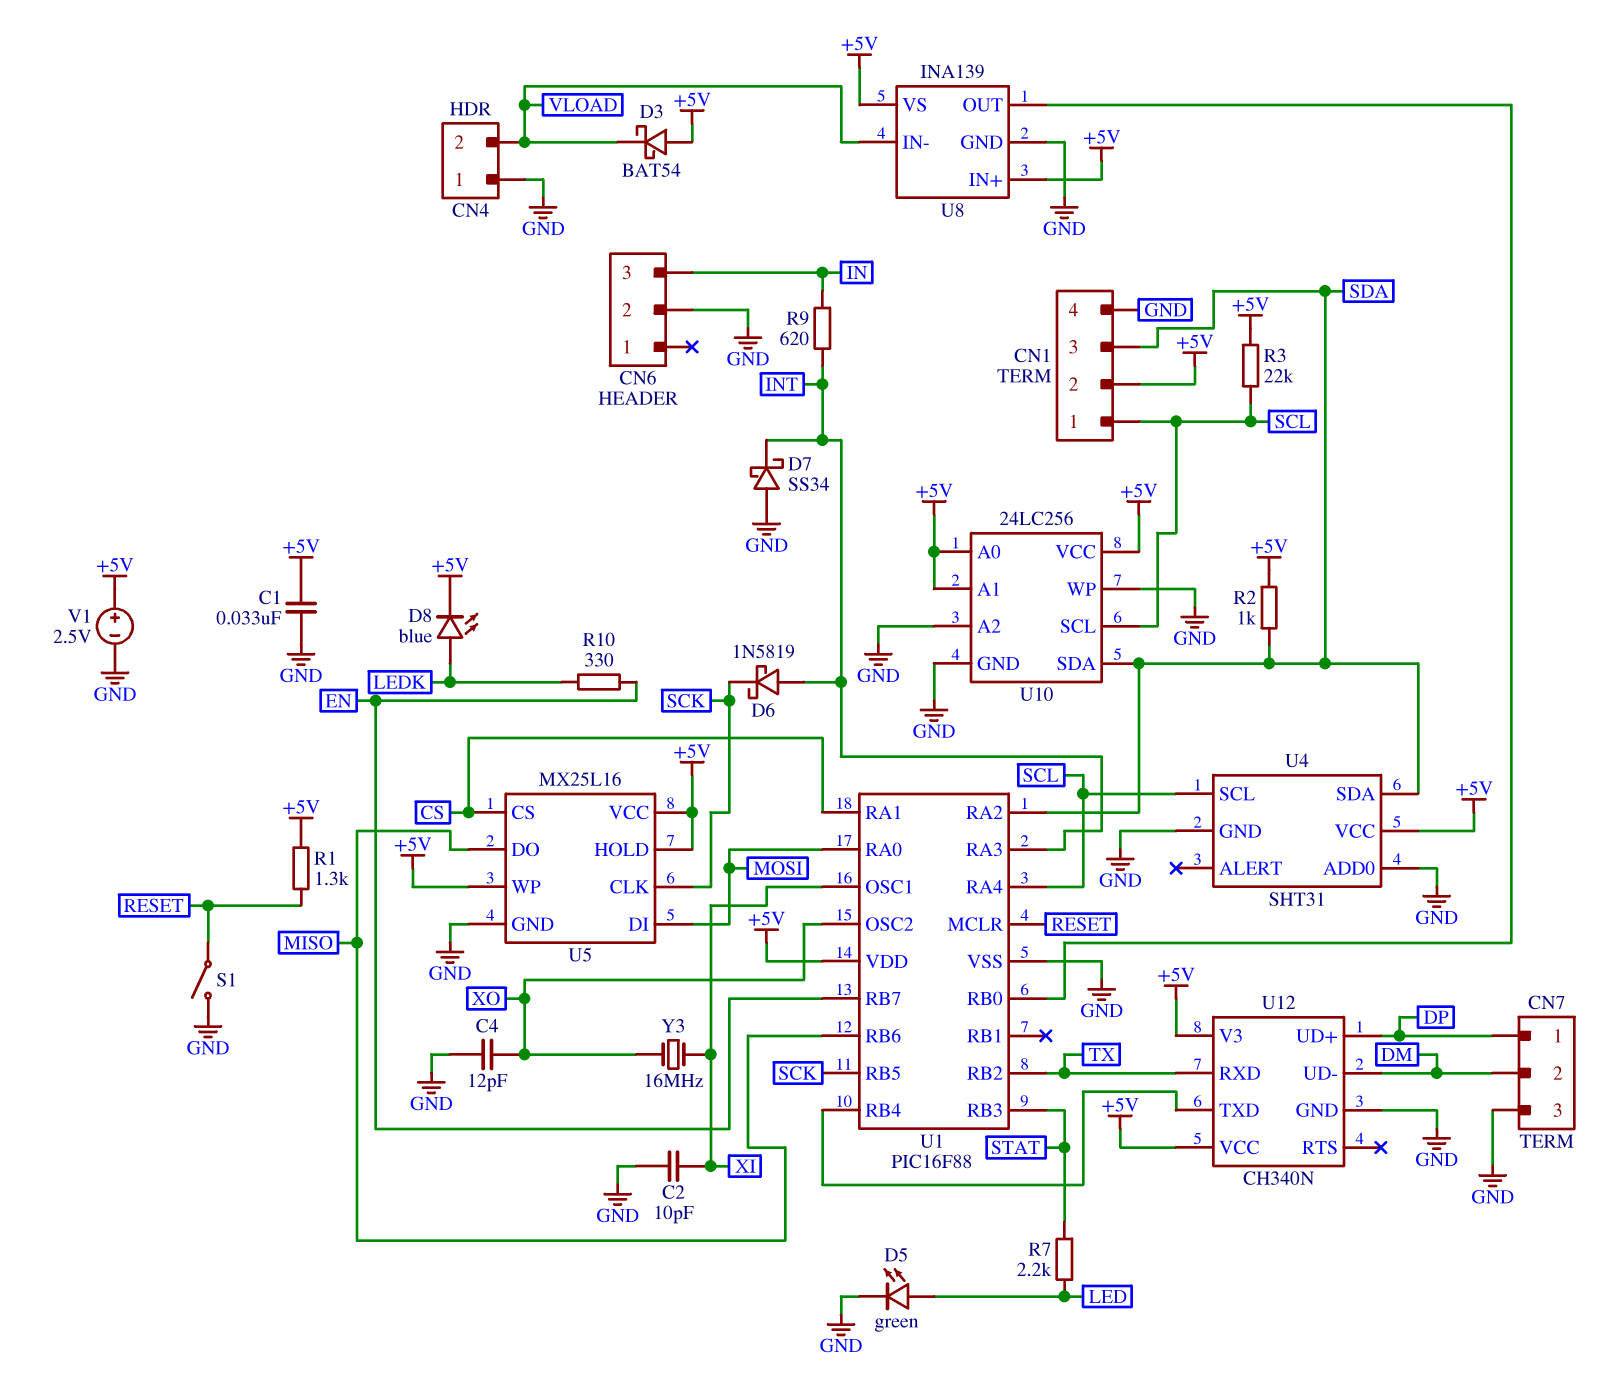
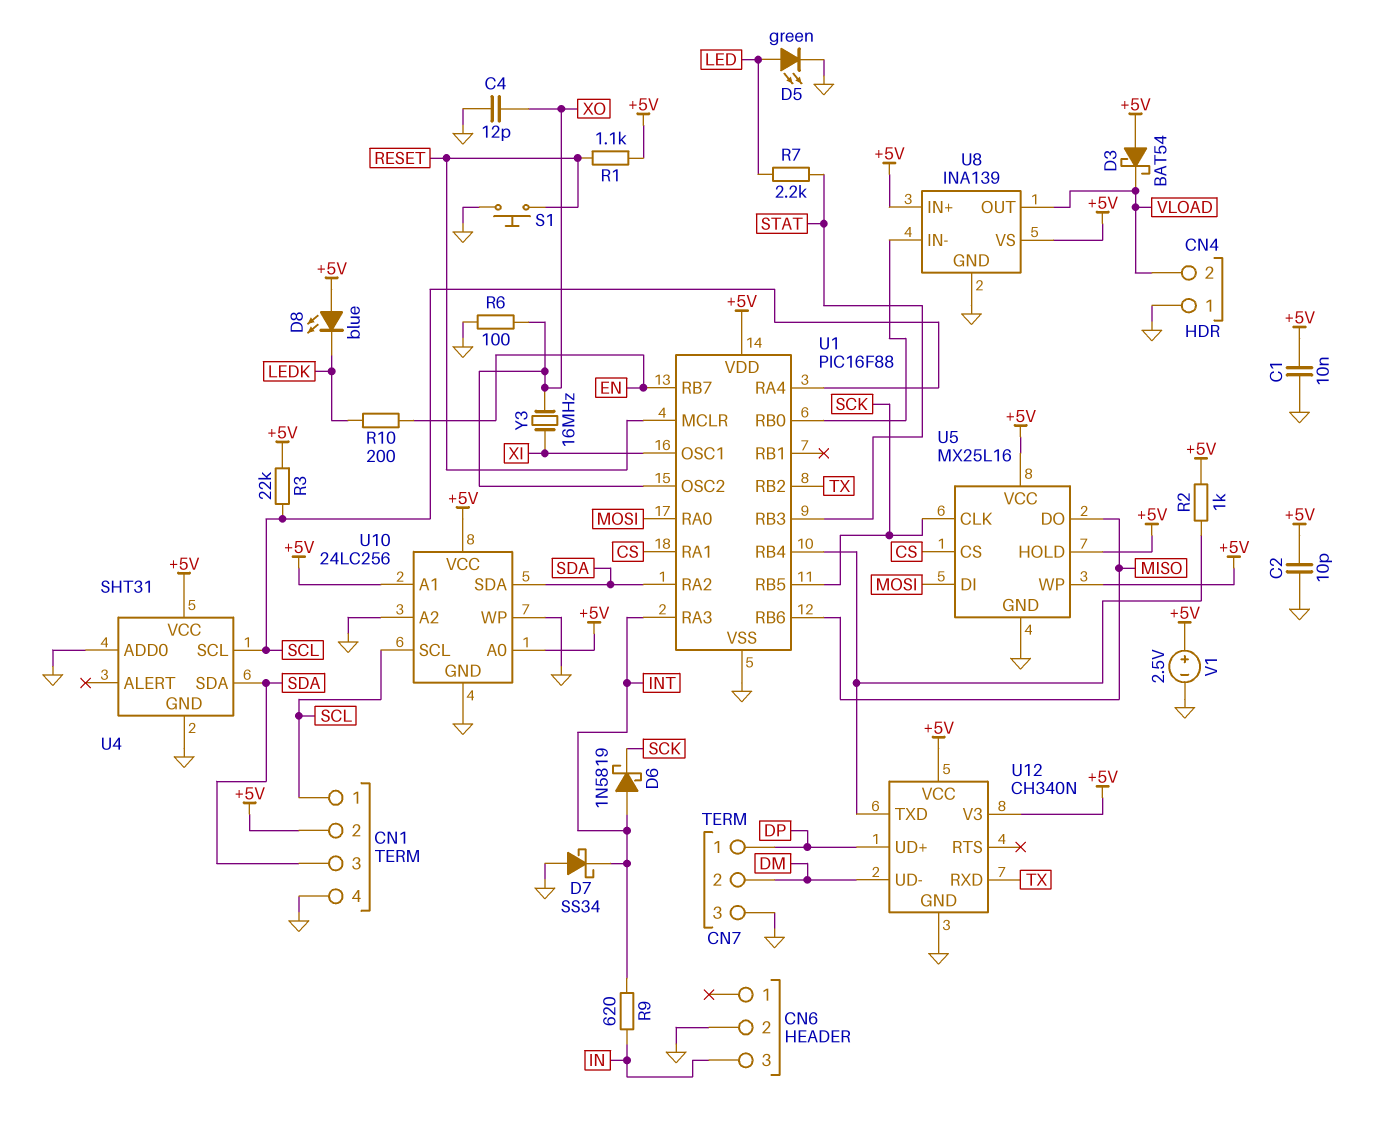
C1: 33nF (+5V, GND) -> 10nF (+5V, GND)
C2: 10pF (GND, XI) -> 10pF (+5V, GND)
D8: LED blue (A LEDK, K +5V) -> LED blue (A +5V, K LEDK)
R1: 1.3k (+5V, RESET) -> 1.1k (+5V, RESET)
R2: 1k (+5V, SDA) -> 1k (+5V, U1/RB4)
R6: none -> 100 (GND, XO)
R10: 330 (EN, LEDK) -> 200 (EN, LEDK)
S1: switch (GND, RESET) -> button (GND, RESET)
U8 pin IN-: VLOAD -> U1/RB0
U8 pin OUT: U1/RB0 -> VLOAD

